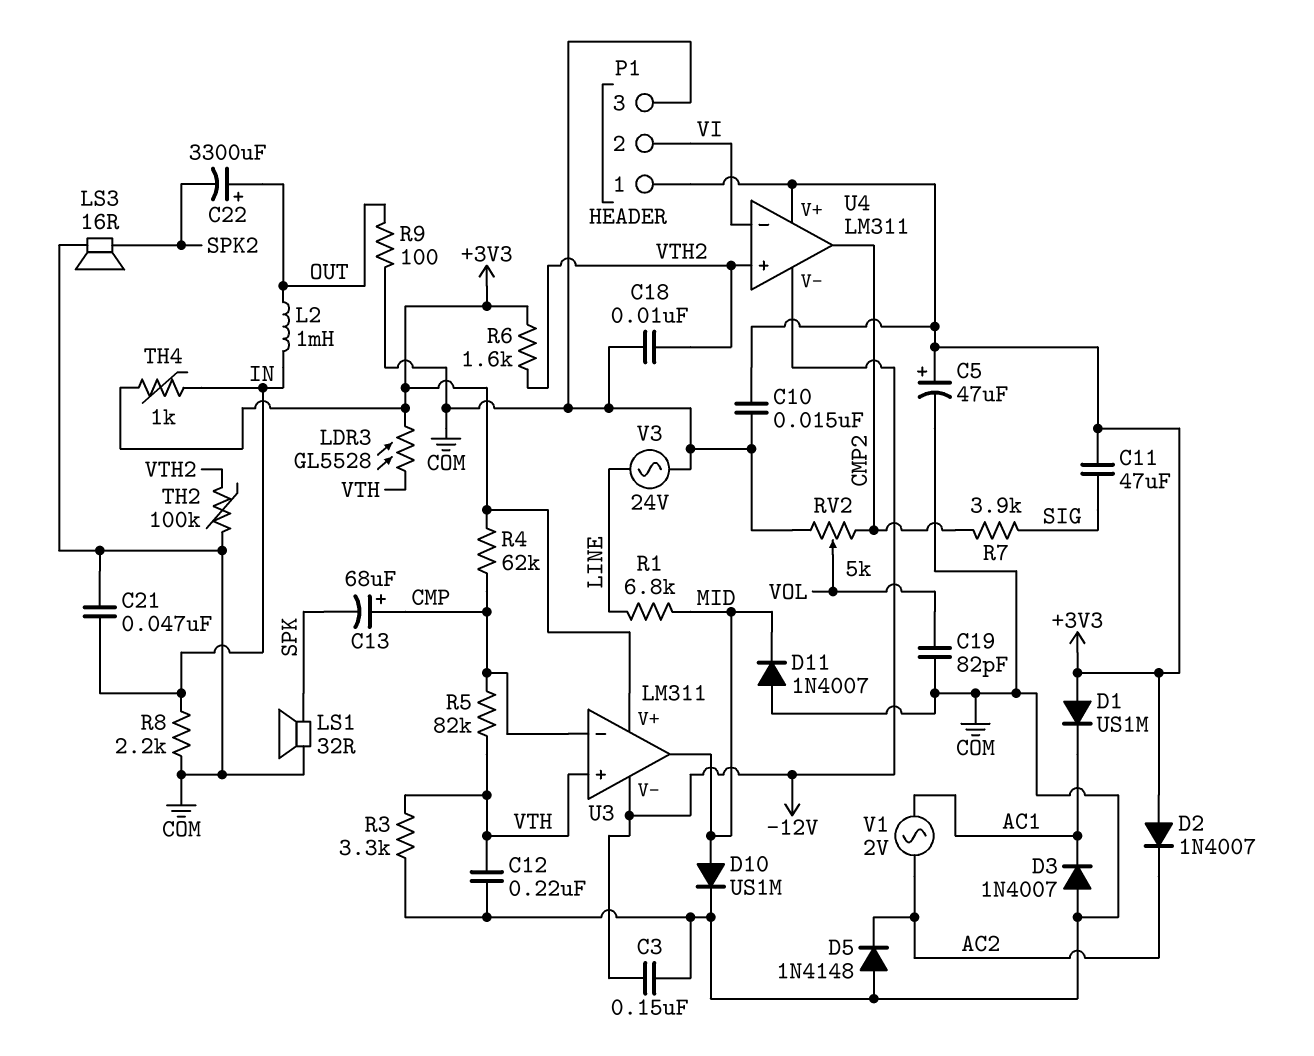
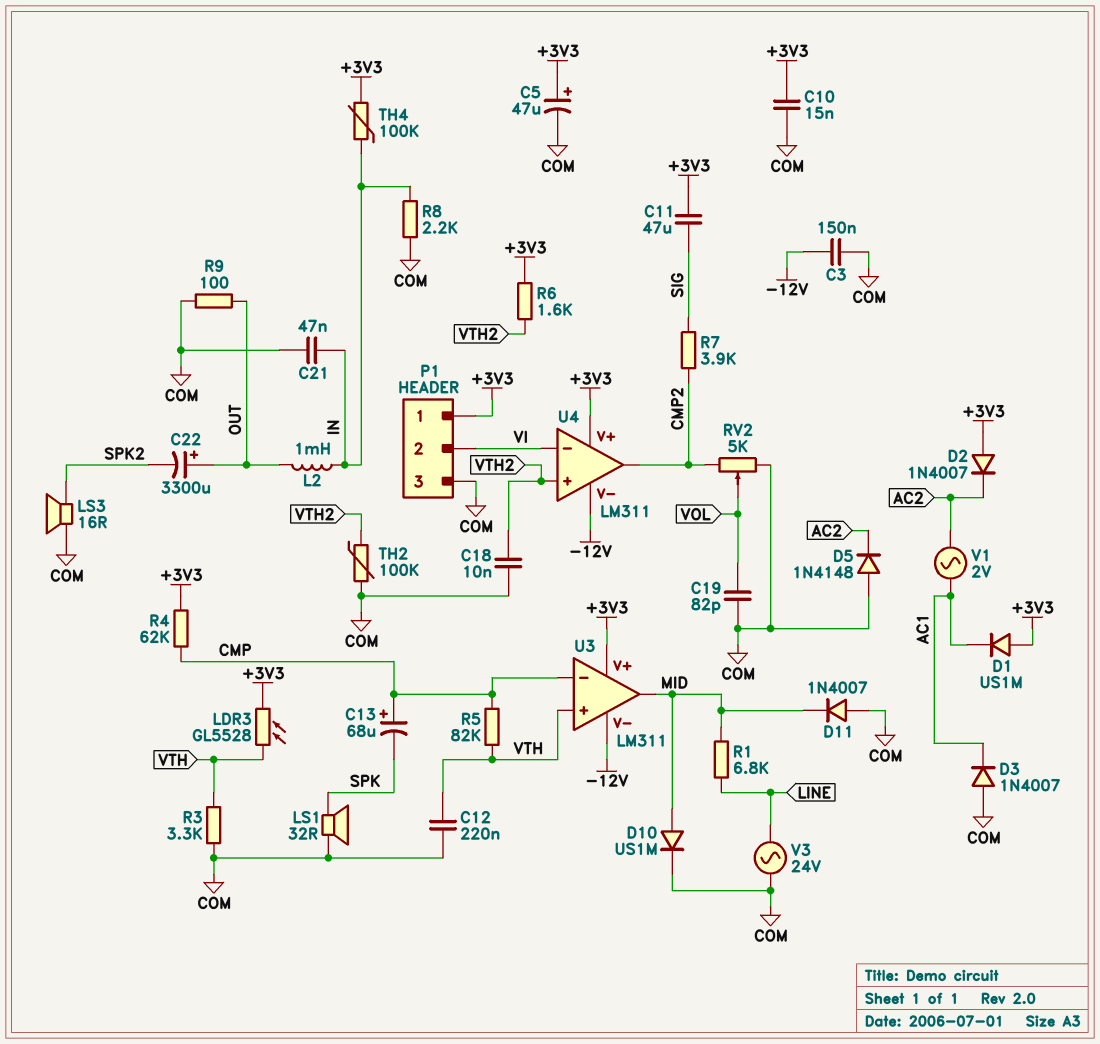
TH4: 1k (+3V3, IN) -> 100k (+3V3, IN)

